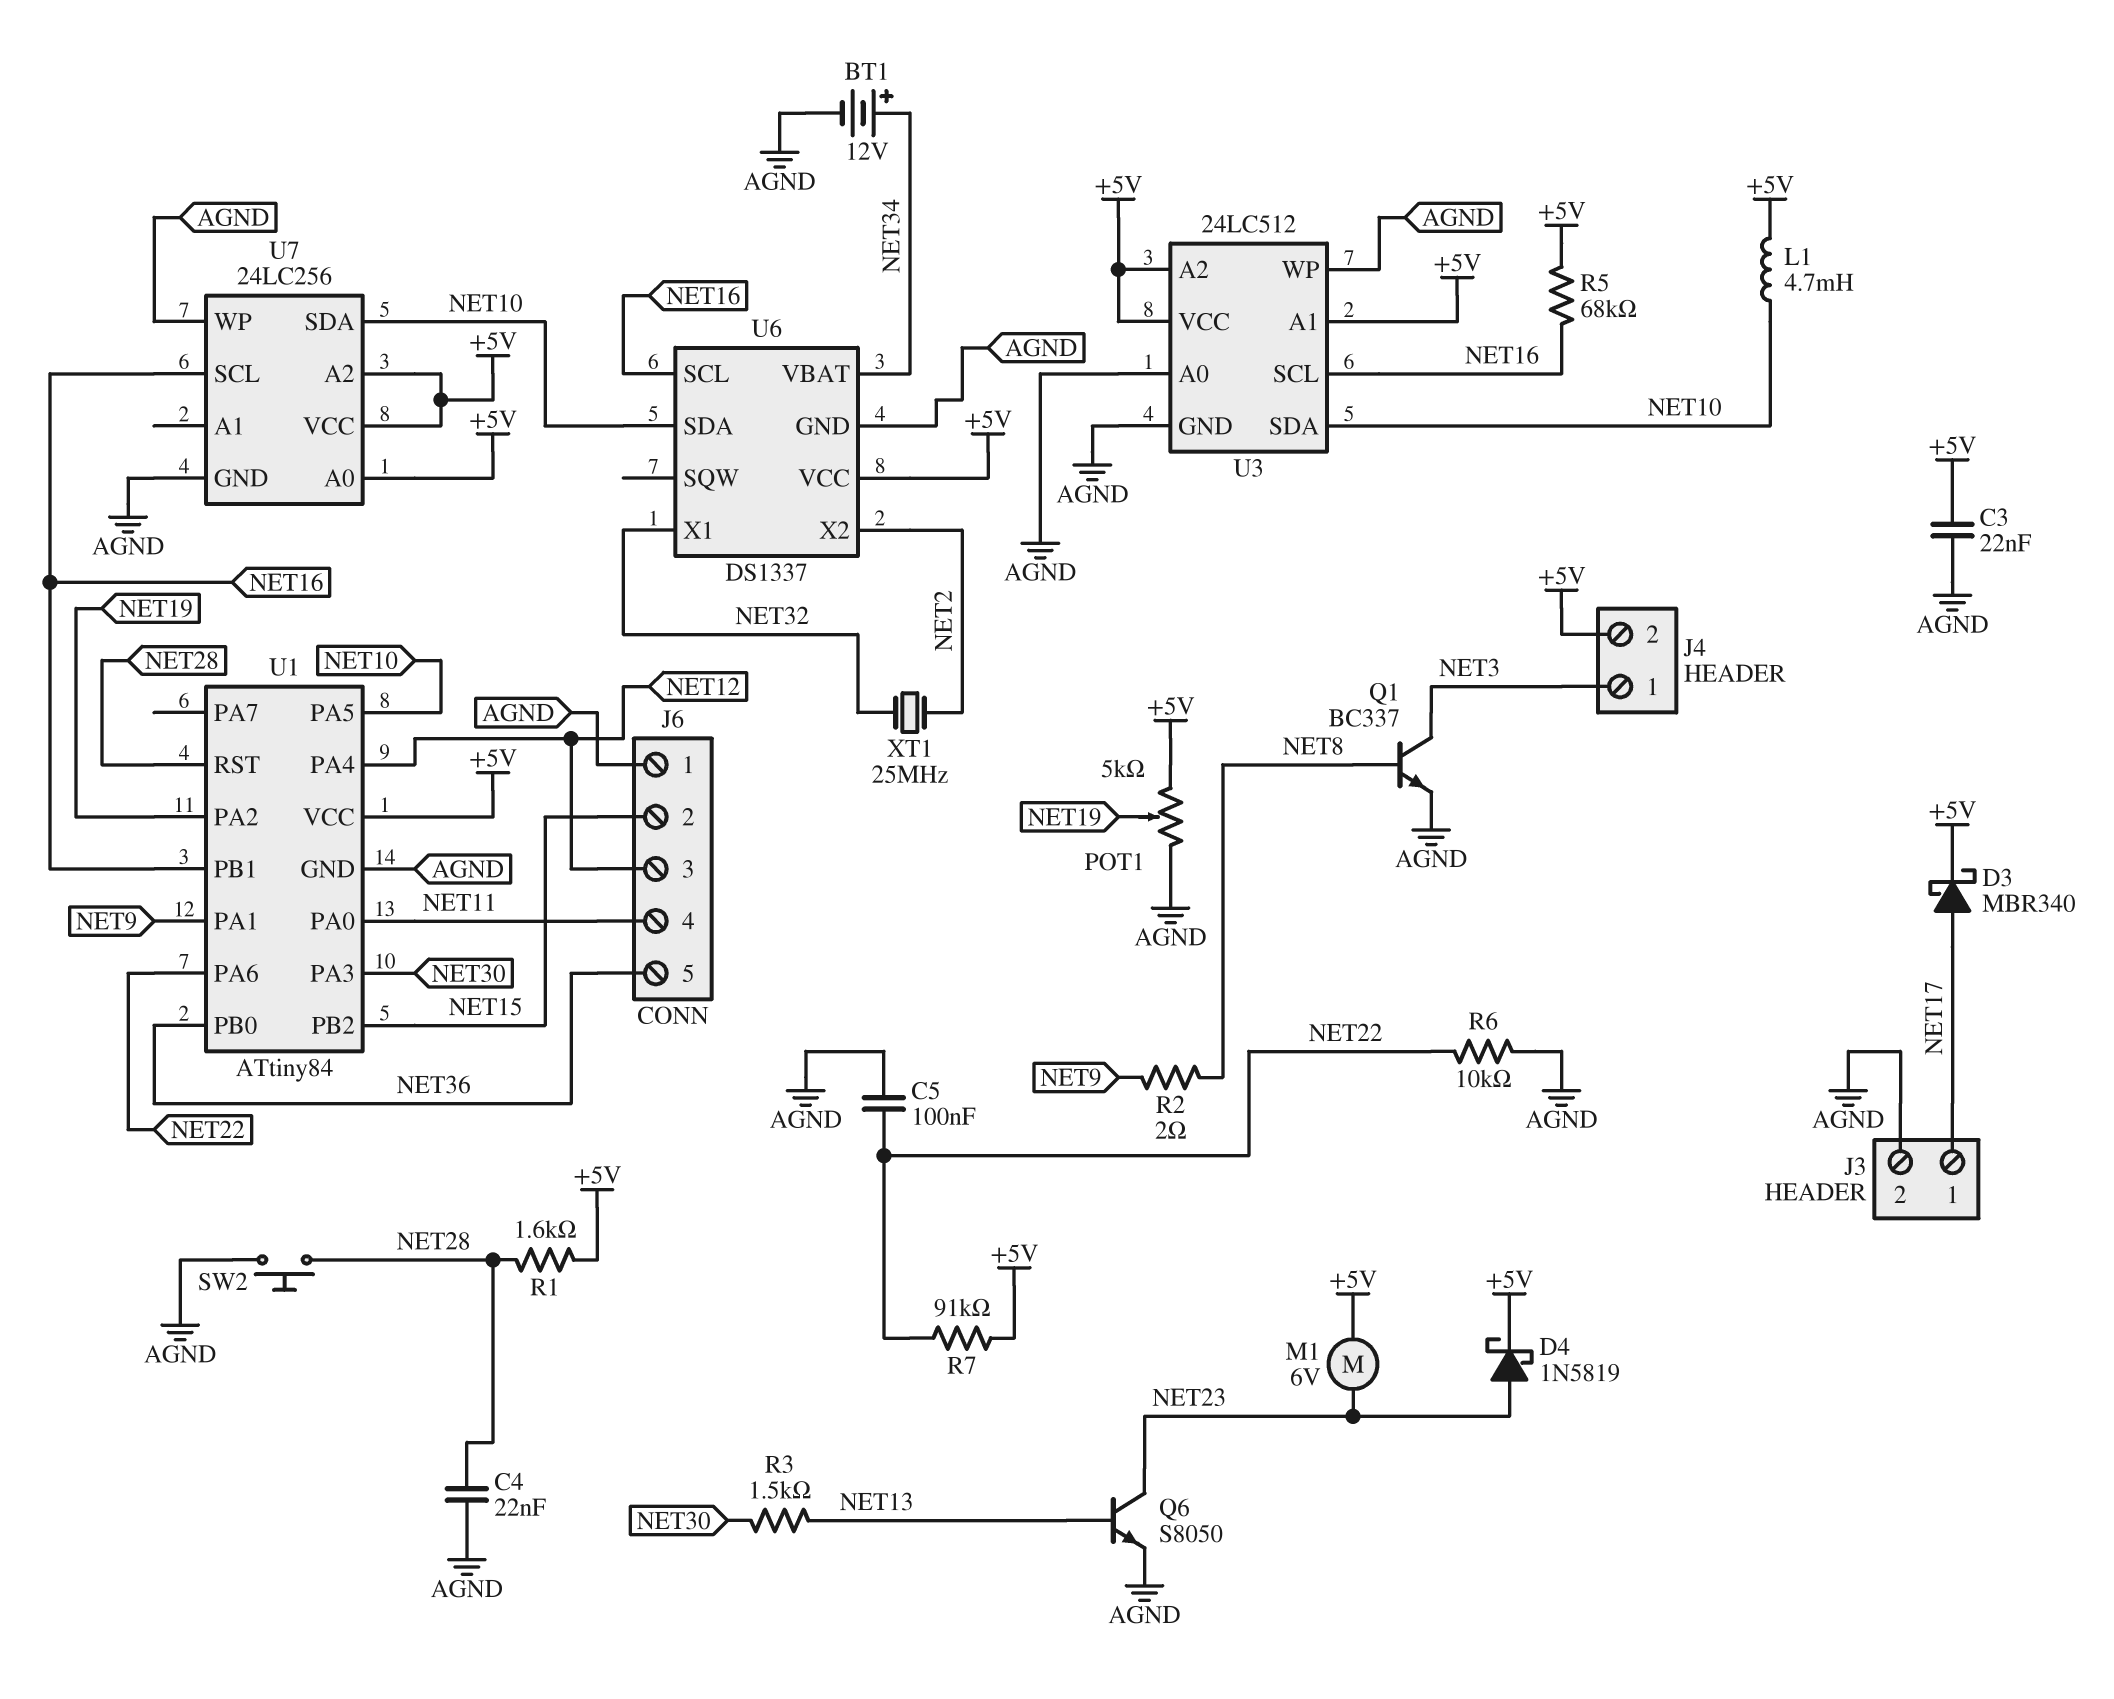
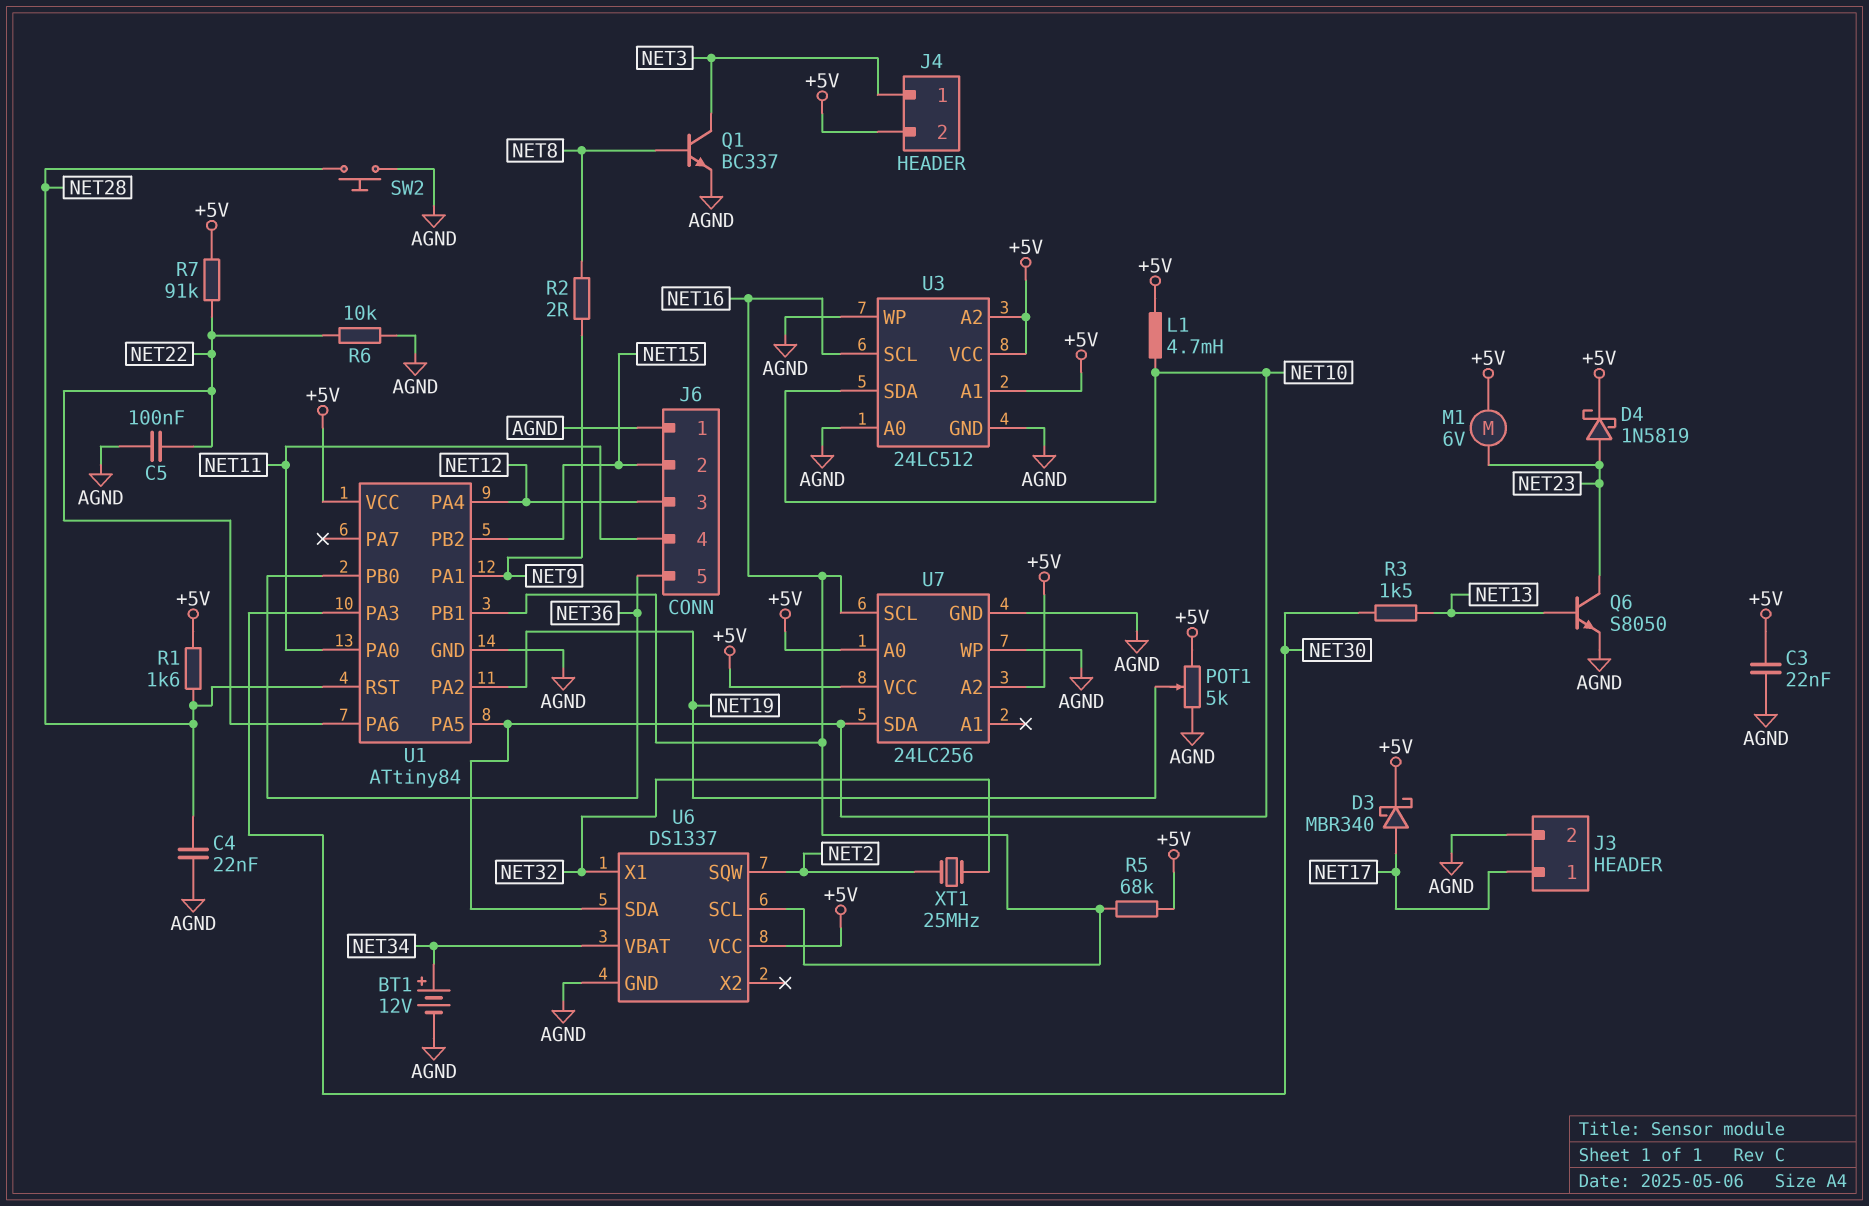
U6 pin SQW: none -> NET2
U6 pin X2: NET2 -> none

